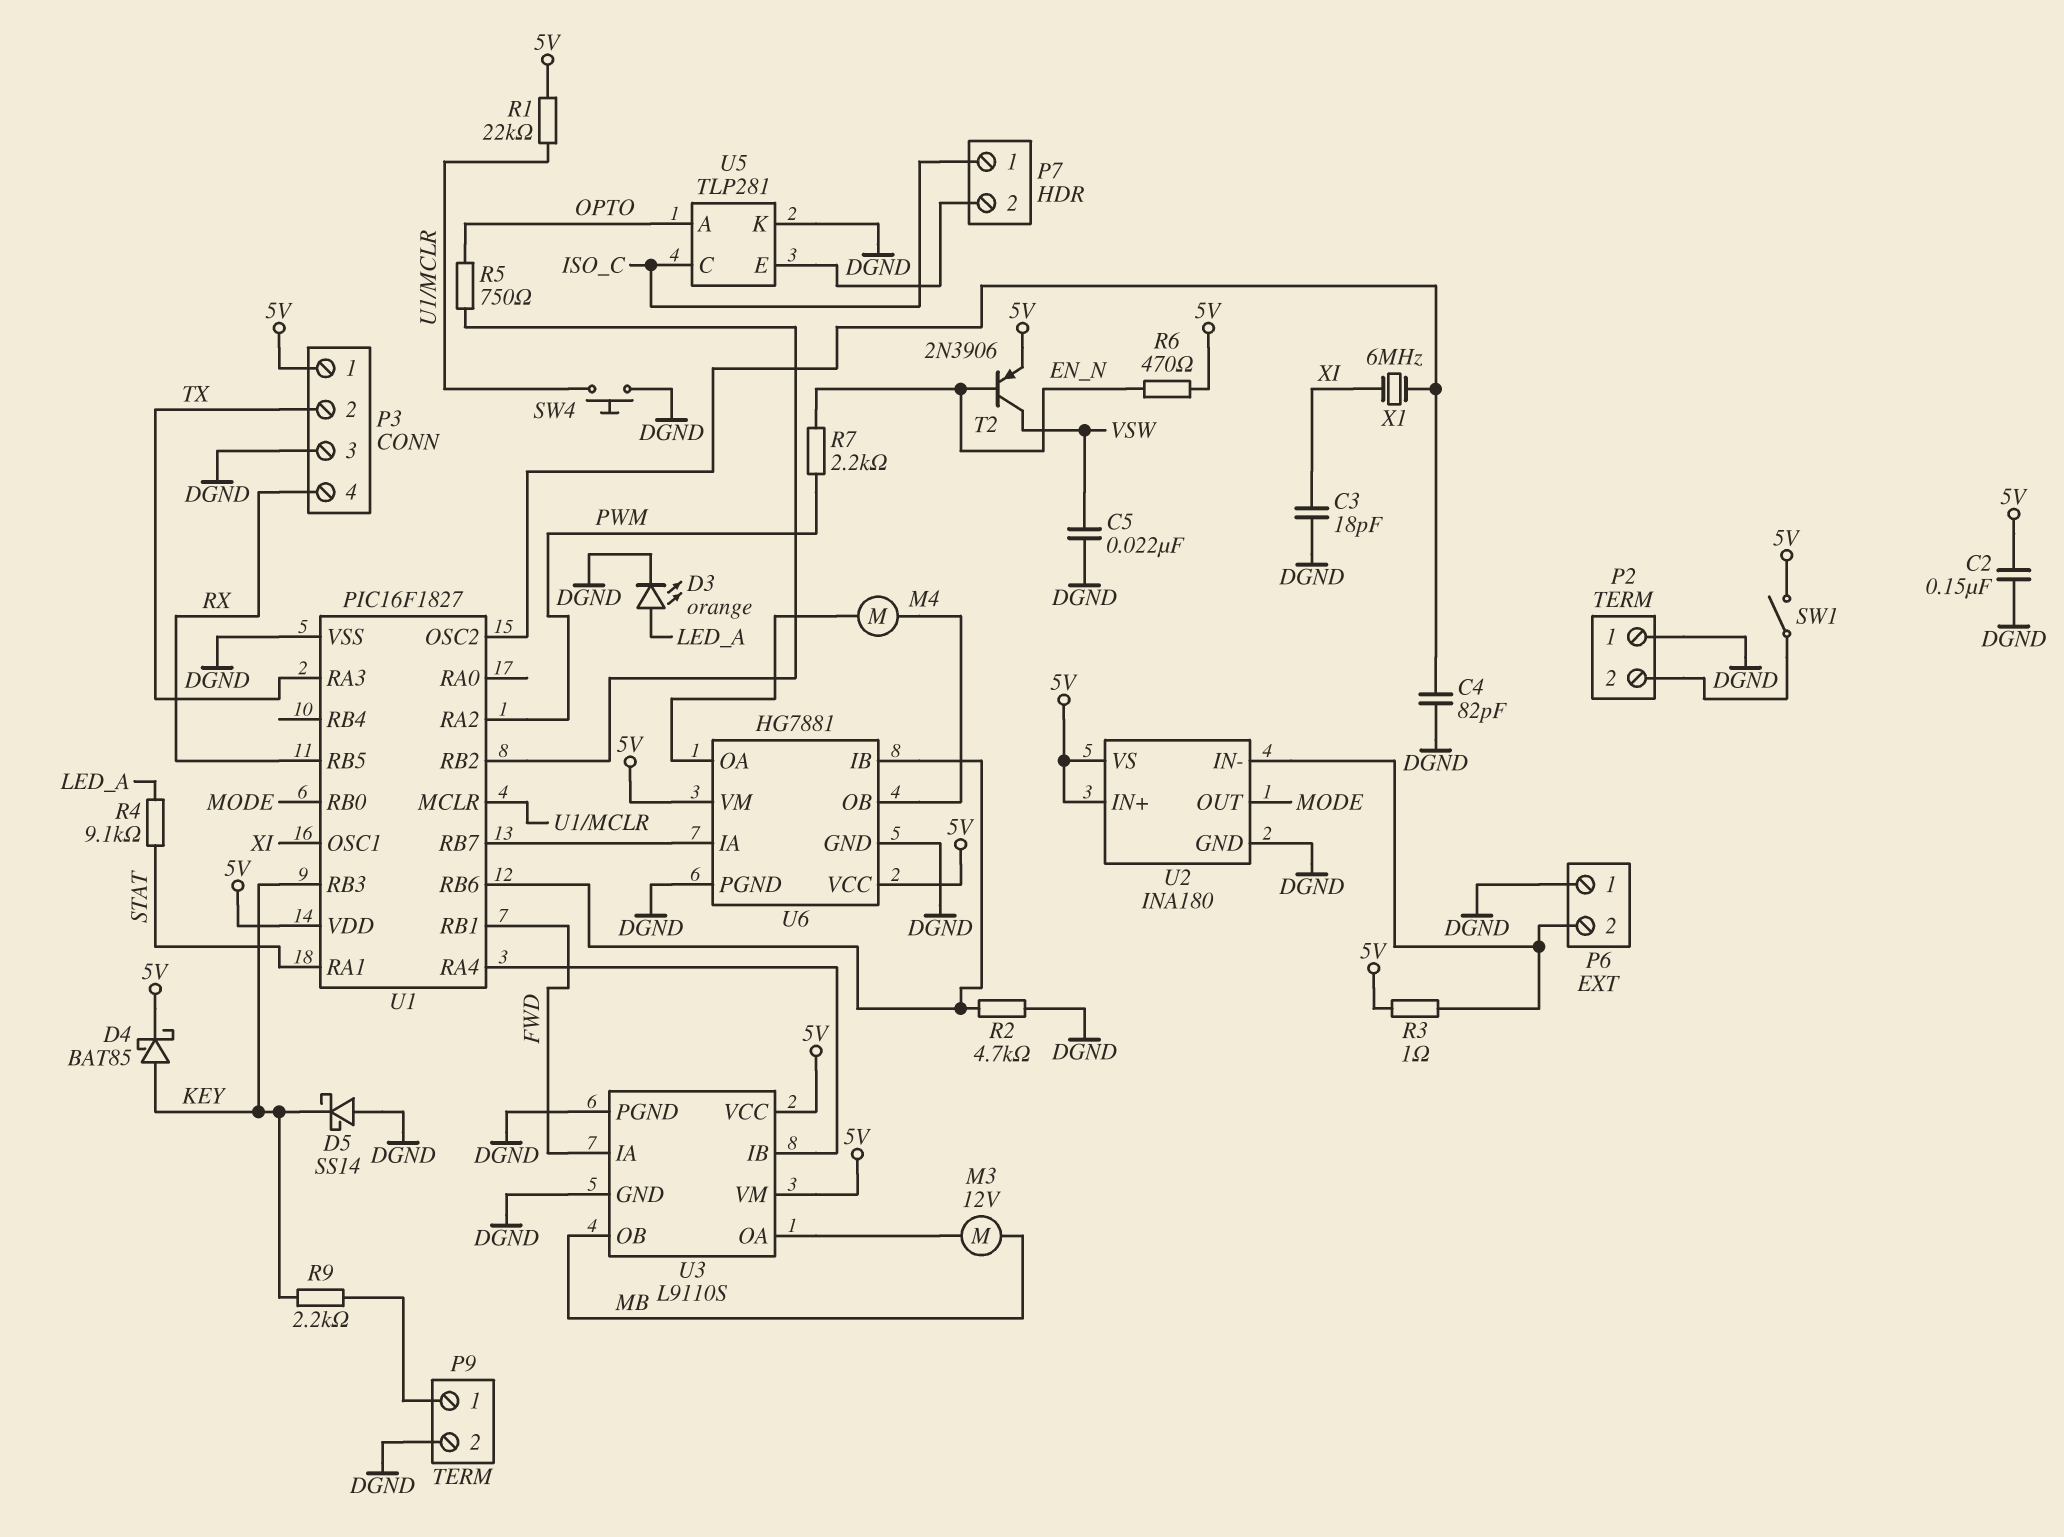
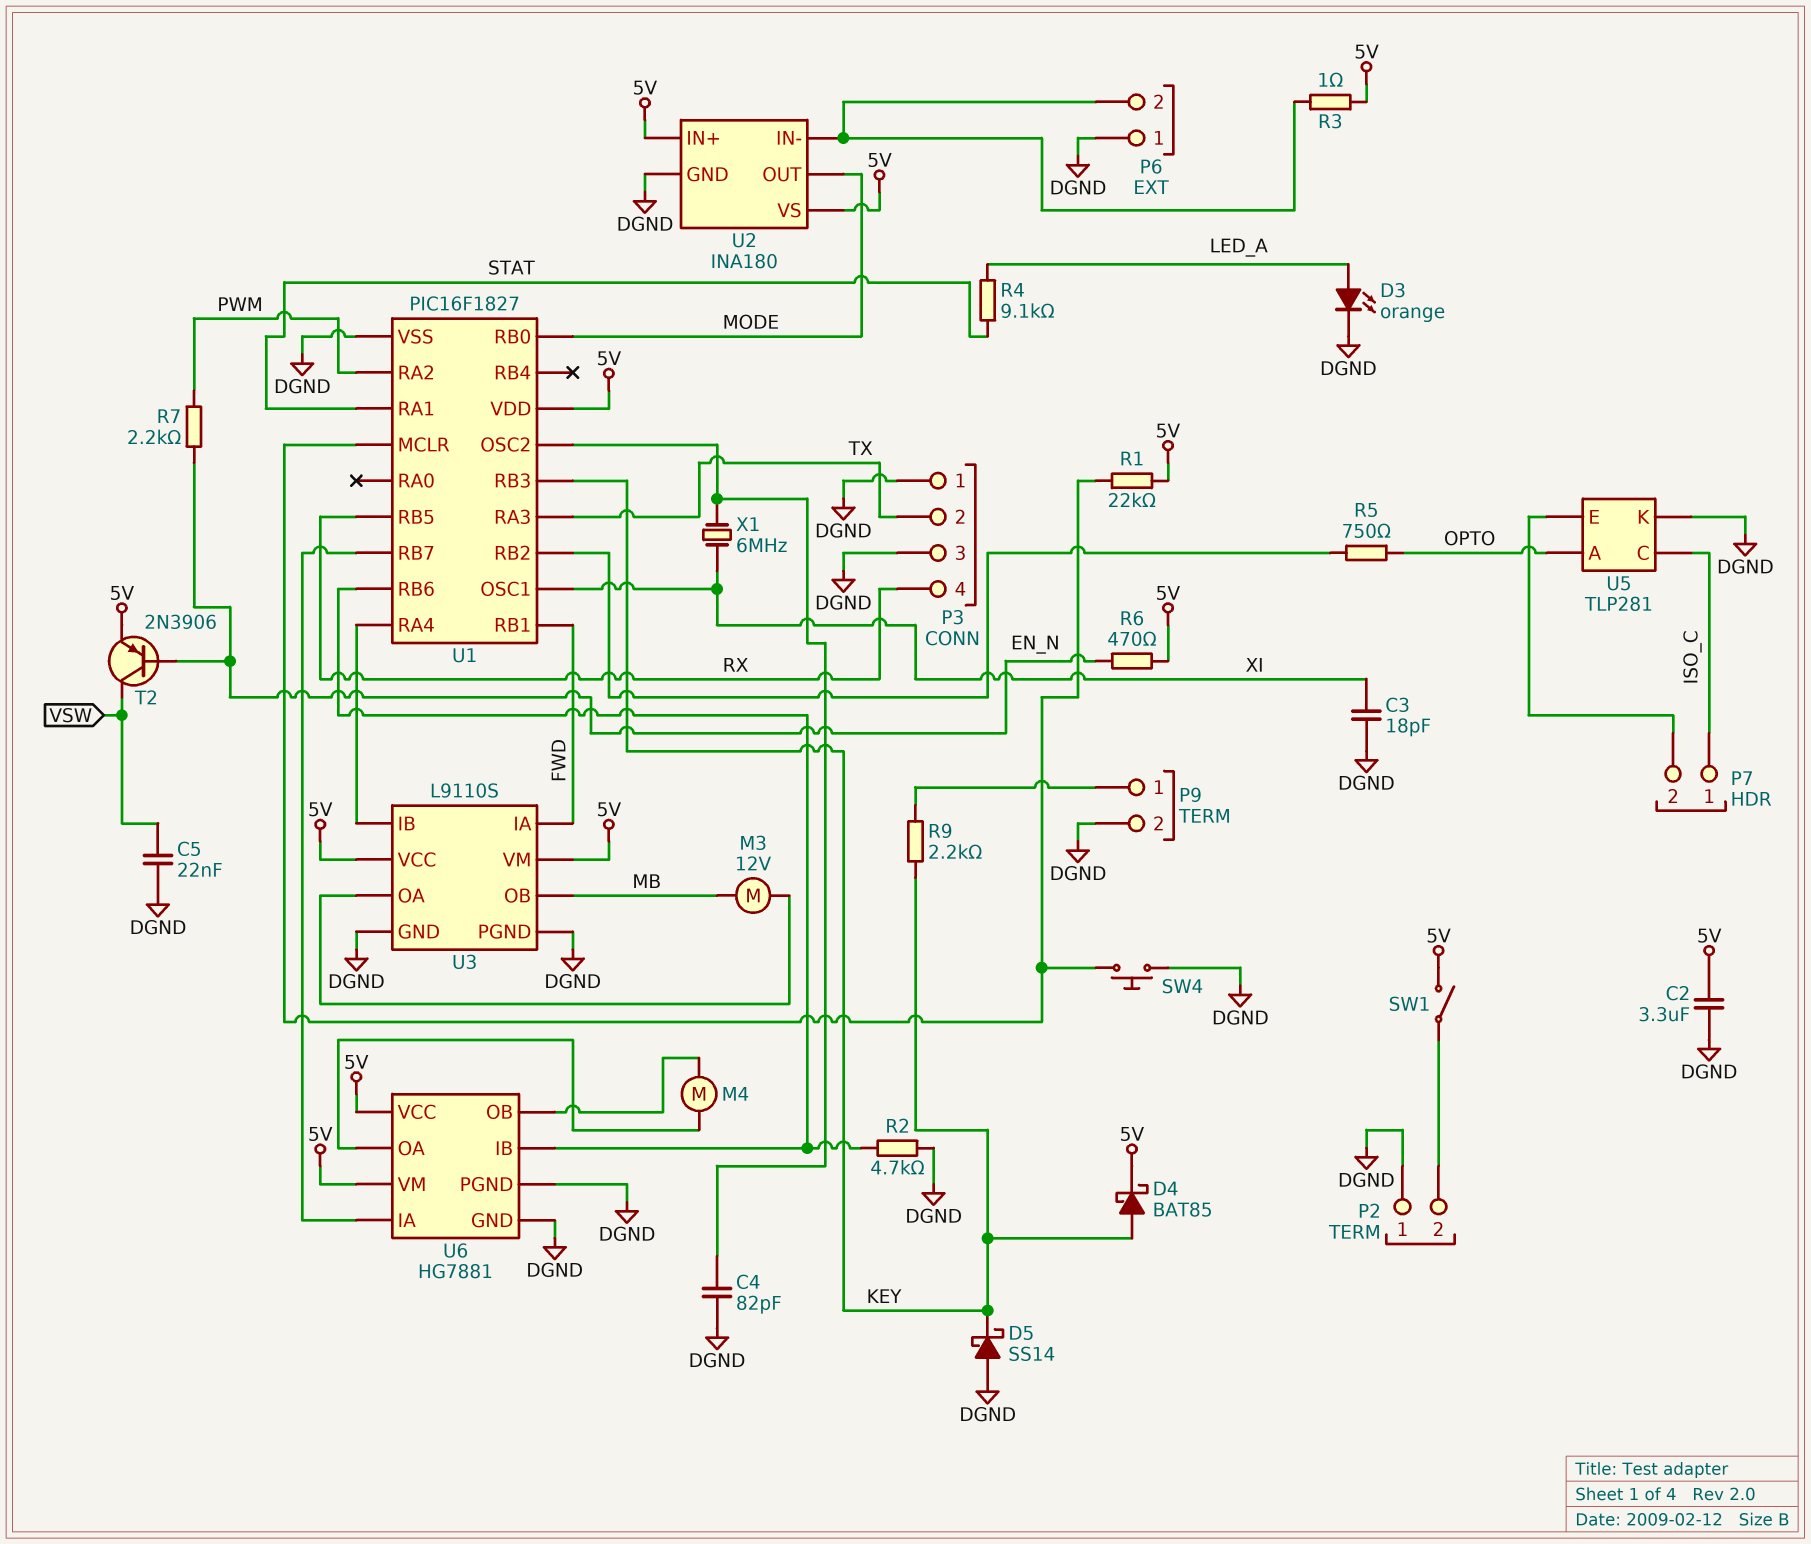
C2: 150nF (5V, DGND) -> 3.3uF (5V, DGND)
P3 pin 1: 5V -> DGND

